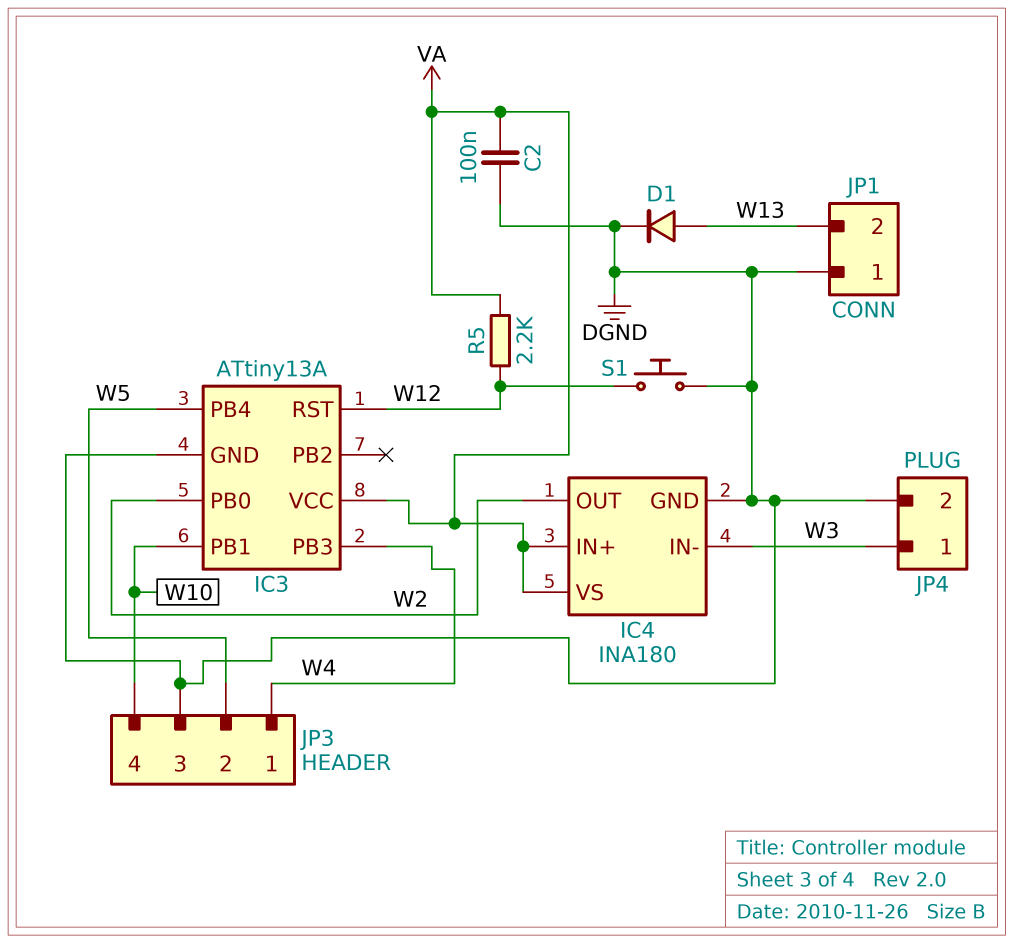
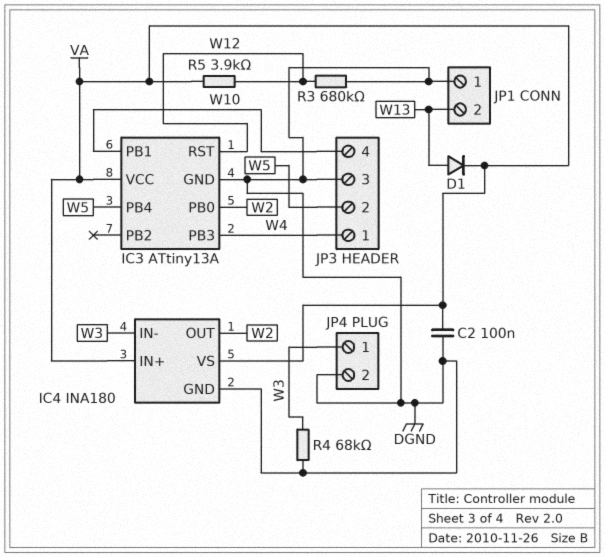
D1: diode (A W13, K DGND) -> diode (A W13, K VA)
R3: none -> 680k (DGND, W12)
R4: none -> 68k (DGND, W3)
R5: 2.2k (VA, W12) -> 3.9k (VA, W12)
S1: button (DGND, W12) -> none

